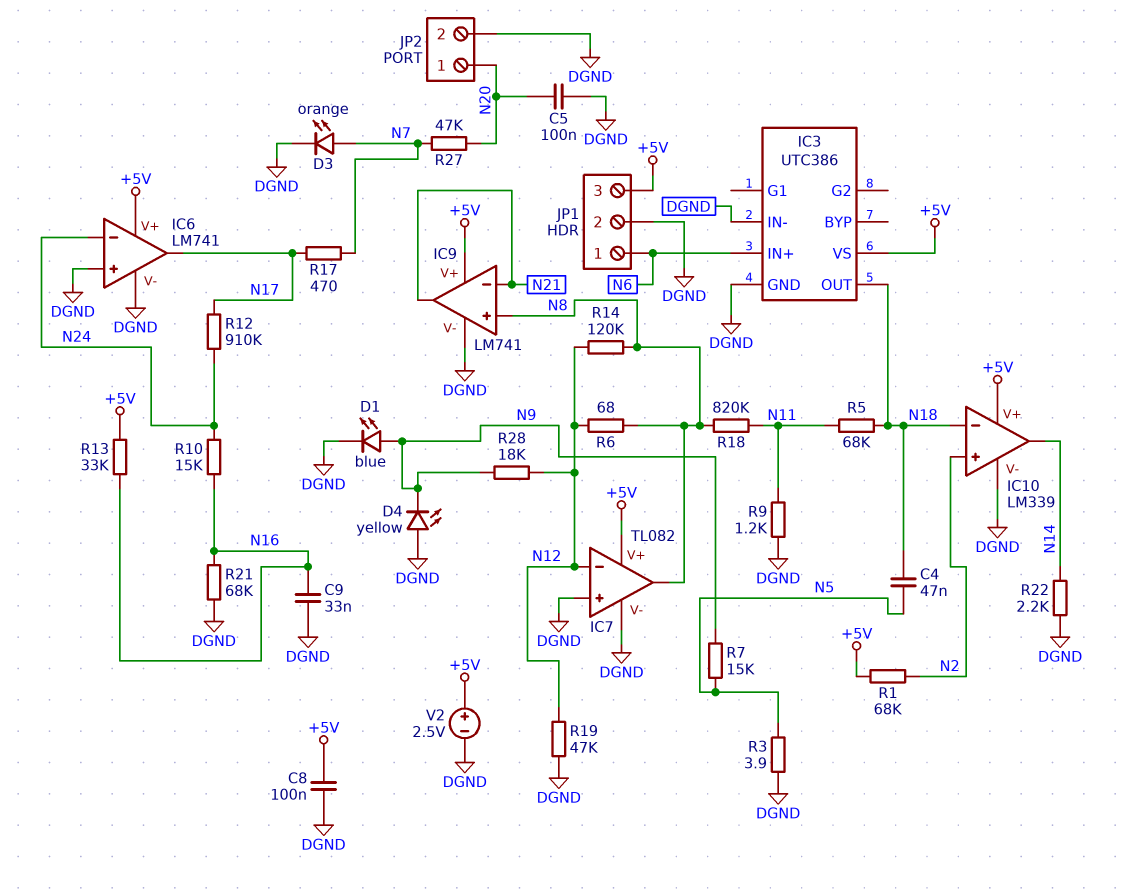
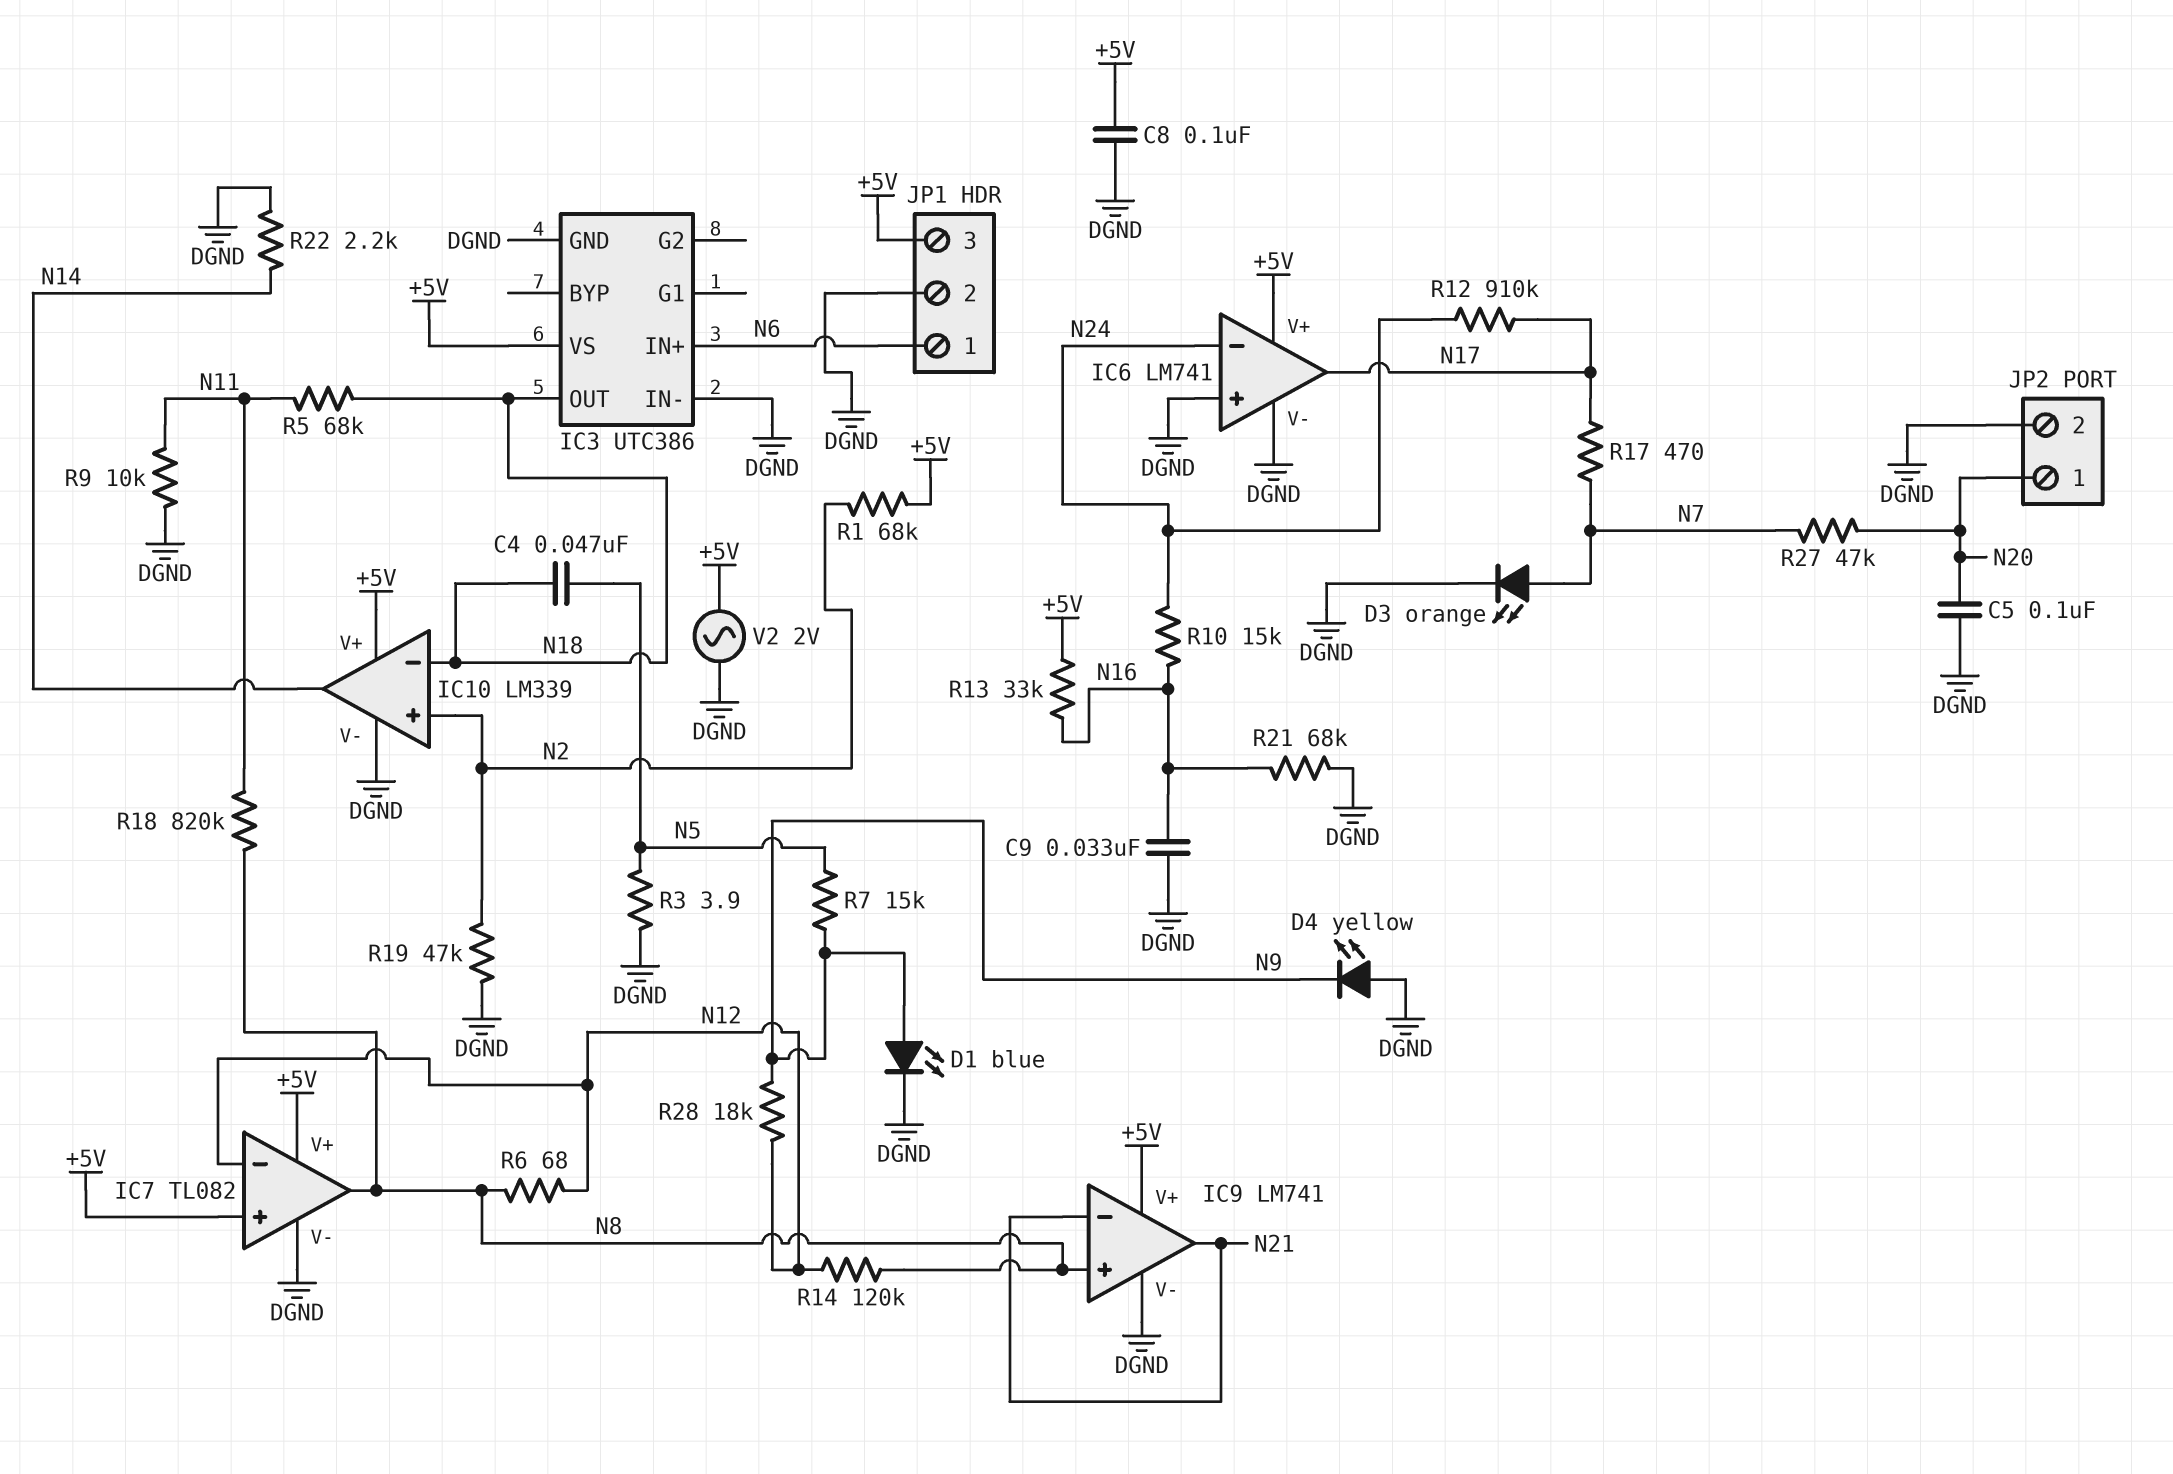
IC7 pin in+: DGND -> +5V
R9: 1.2k (DGND, N11) -> 10k (DGND, N11)
R19: 47k (DGND, N12) -> 47k (DGND, N2)
V2: 2.5V (plus +5V, minus DGND) -> AC 2V (+5V, DGND)

